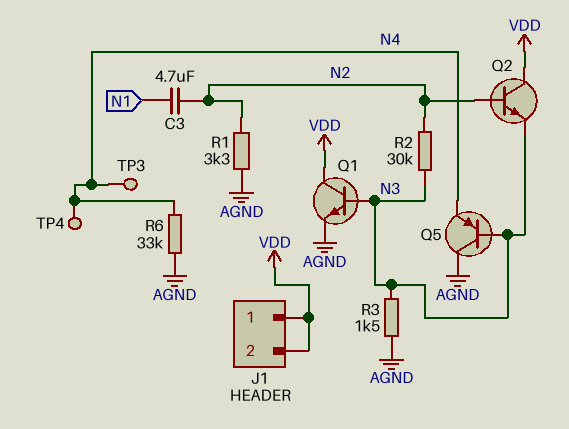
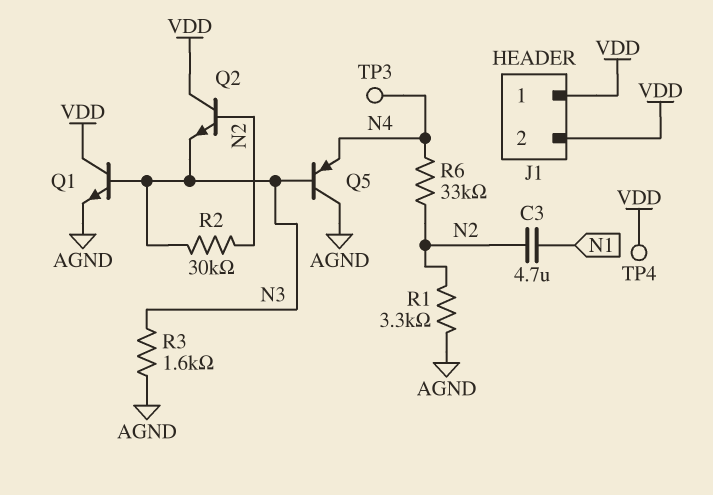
R3: 1.5k (AGND, N3) -> 1.6k (AGND, N3)
R6: 33k (AGND, N4) -> 33k (N2, N4)
TP4: test point (N4) -> test point (VDD)

